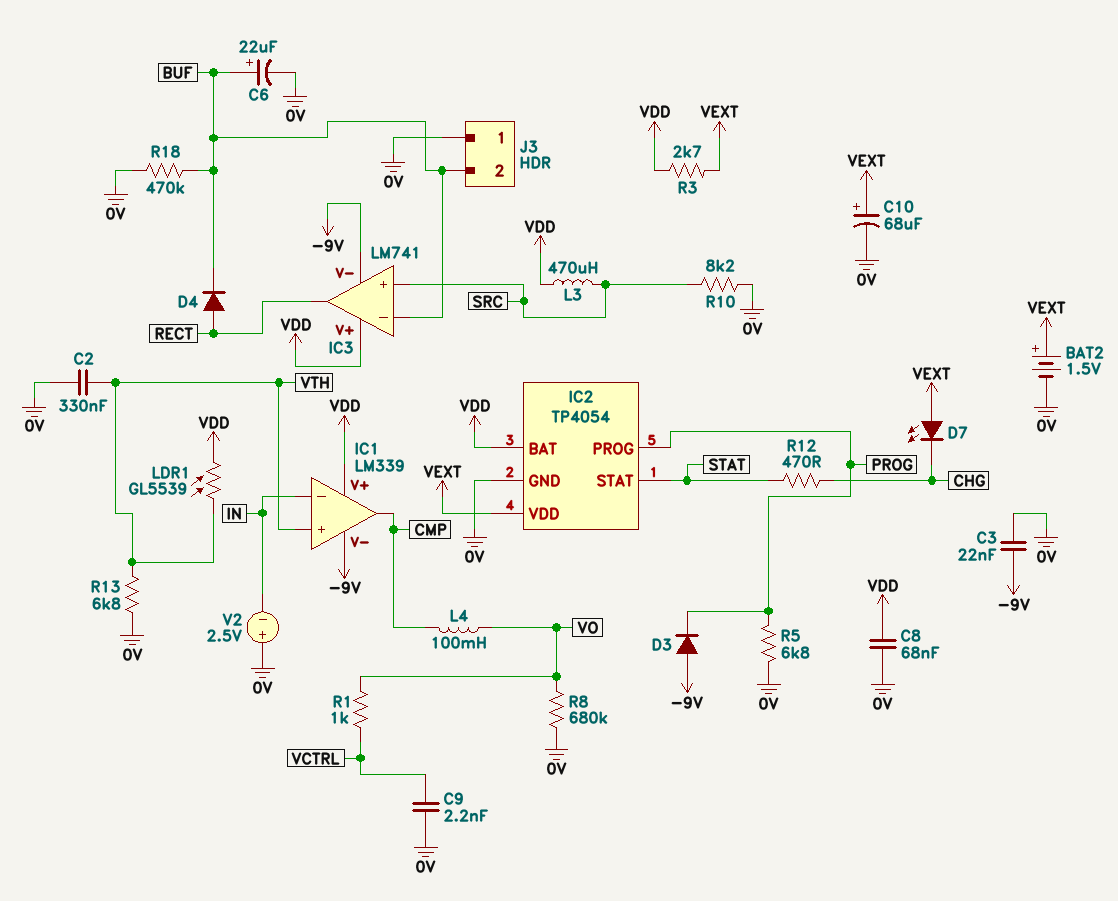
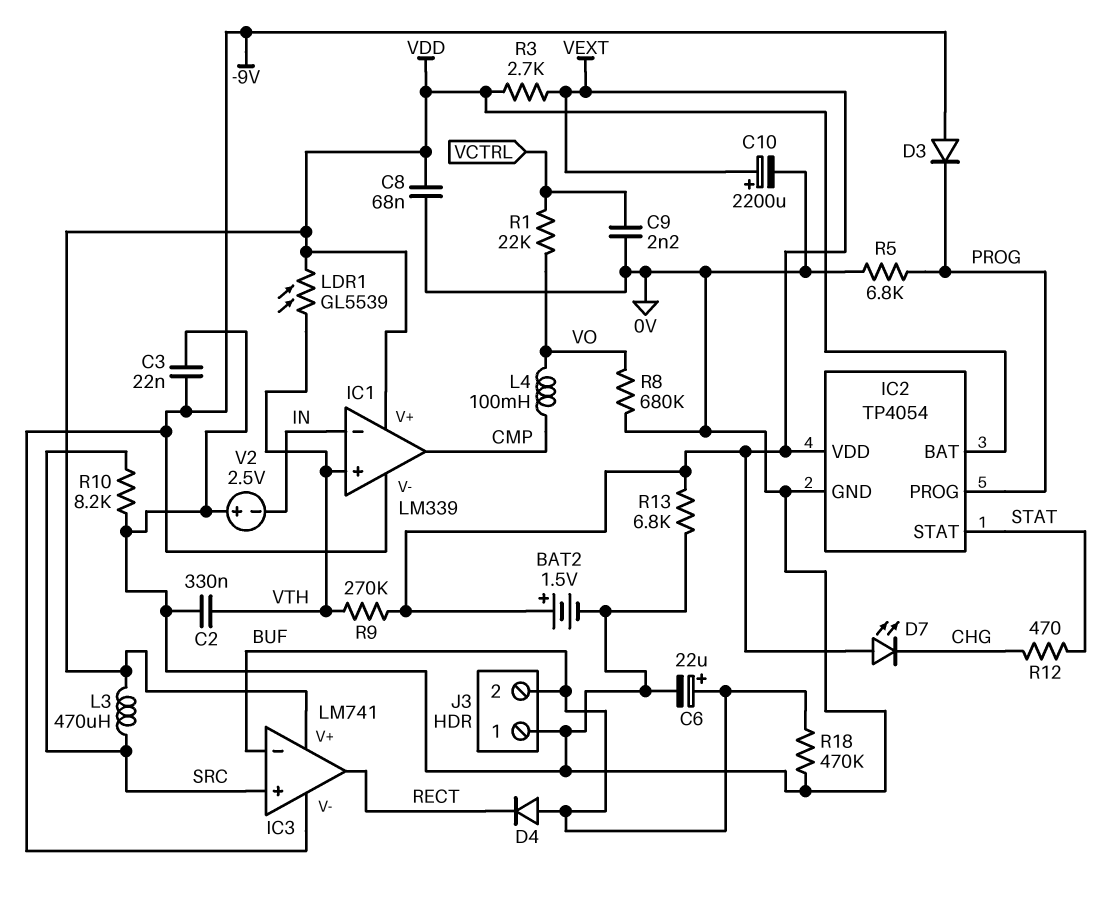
C10: 68uF (plus VEXT, minus 0V) -> 2200uF (plus VEXT, minus 0V)
D4: diode (A RECT, K BUF) -> diode (A BUF, K RECT)
R1: 1k (VCTRL, VO) -> 22k (VCTRL, VO)
R9: none -> 270k (VEXT, VTH)
R13: 6.8k (0V, VTH) -> 6.8k (0V, VEXT)

